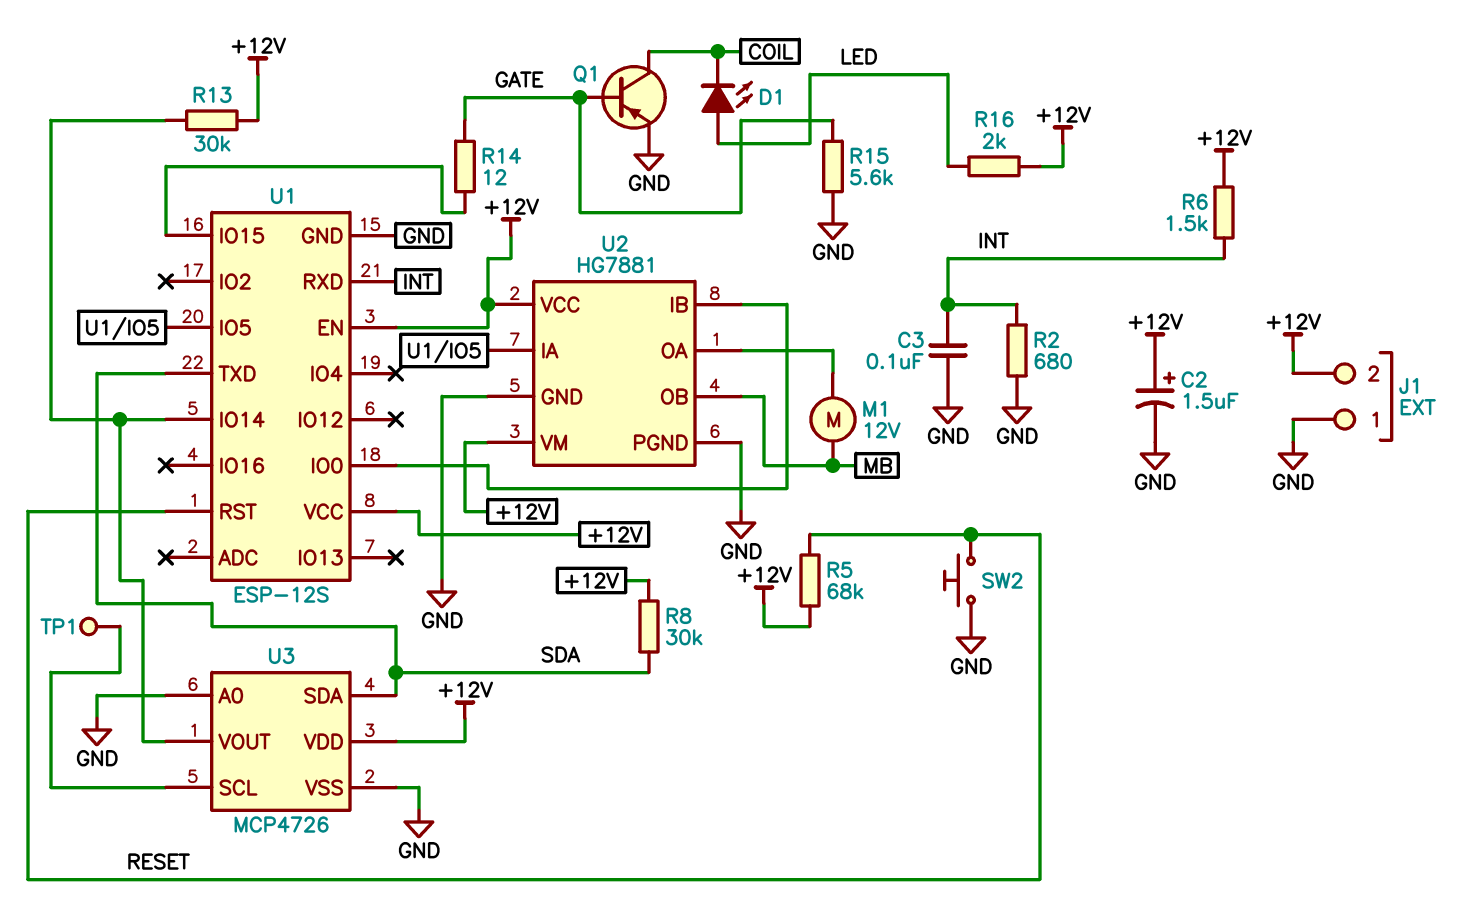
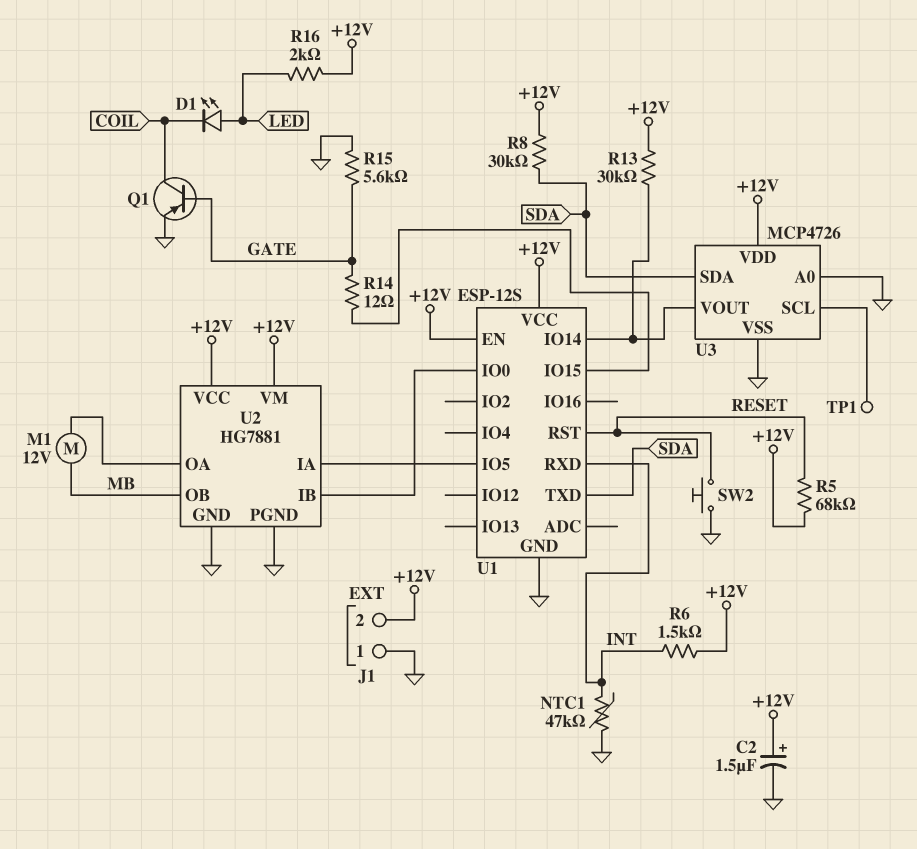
C3: 100nF (GND, INT) -> none
NTC1: none -> 47k (GND, INT)
R2: 680 (GND, INT) -> none

